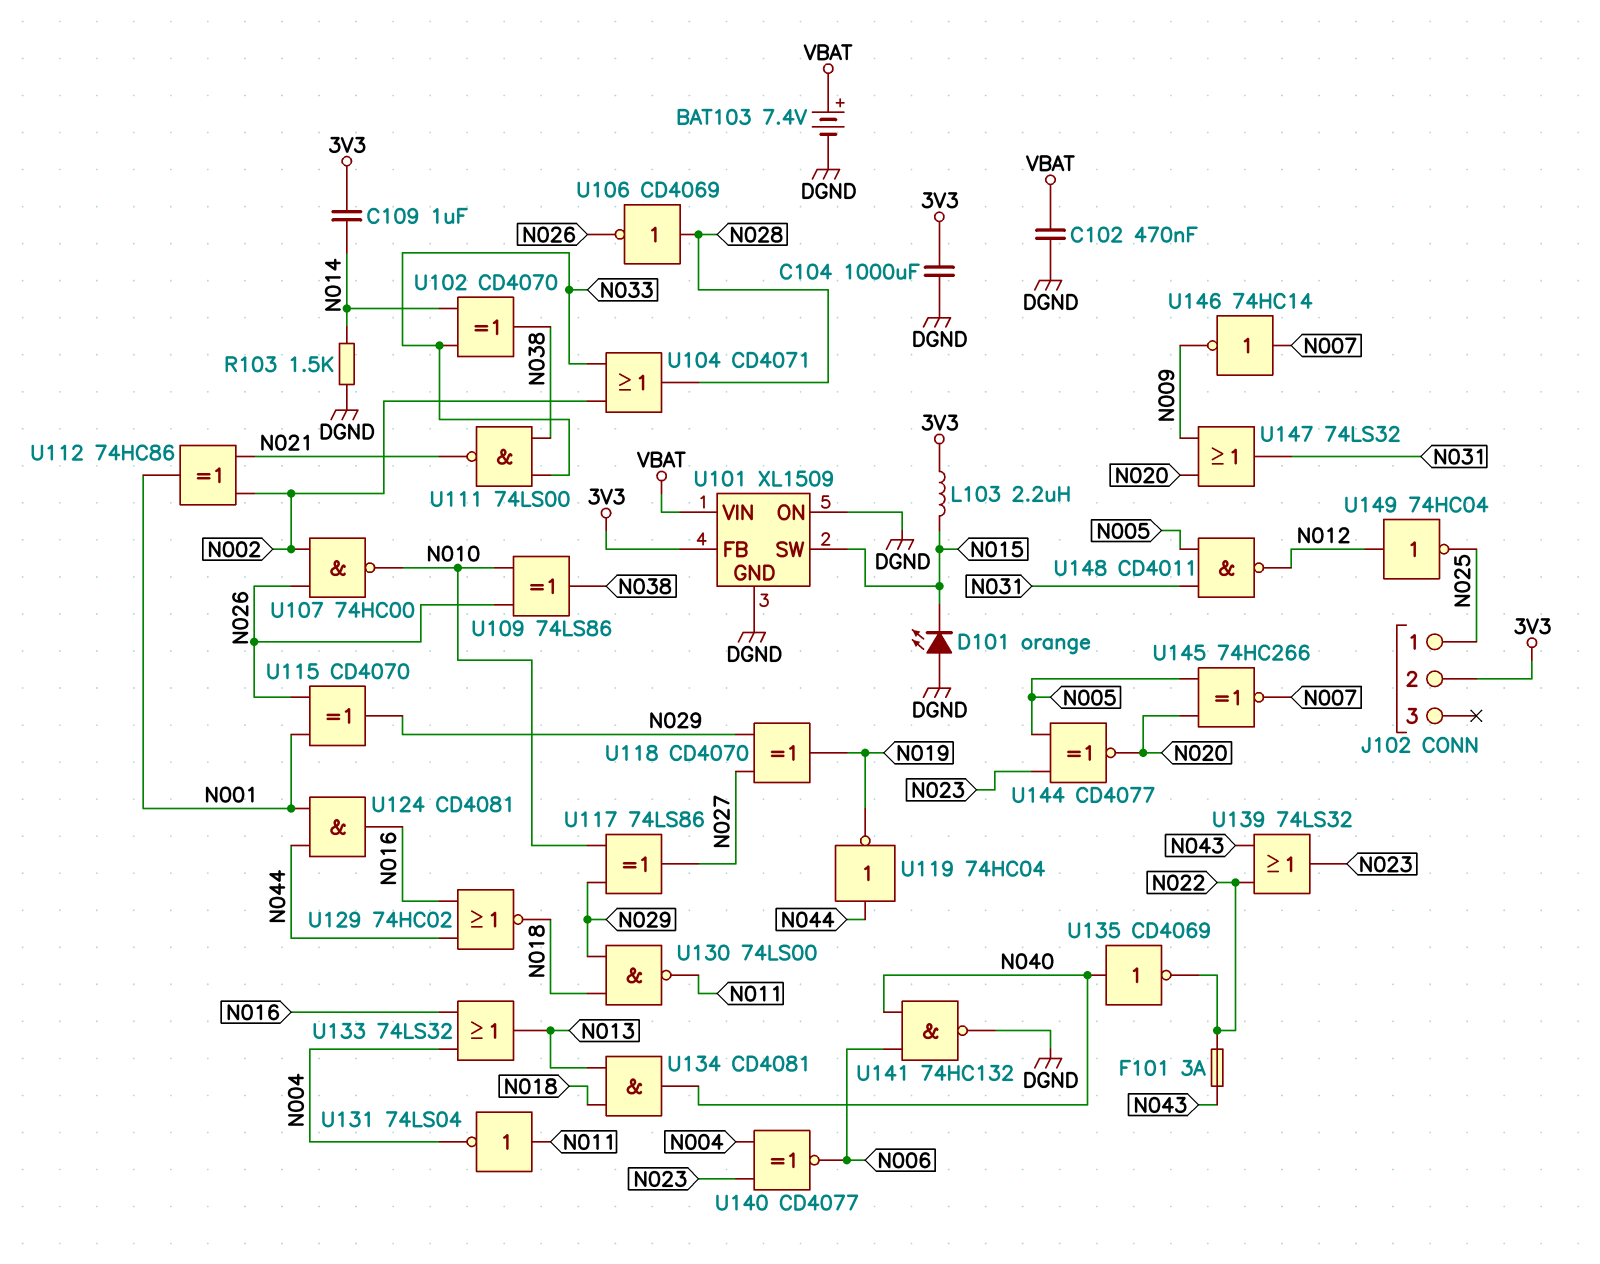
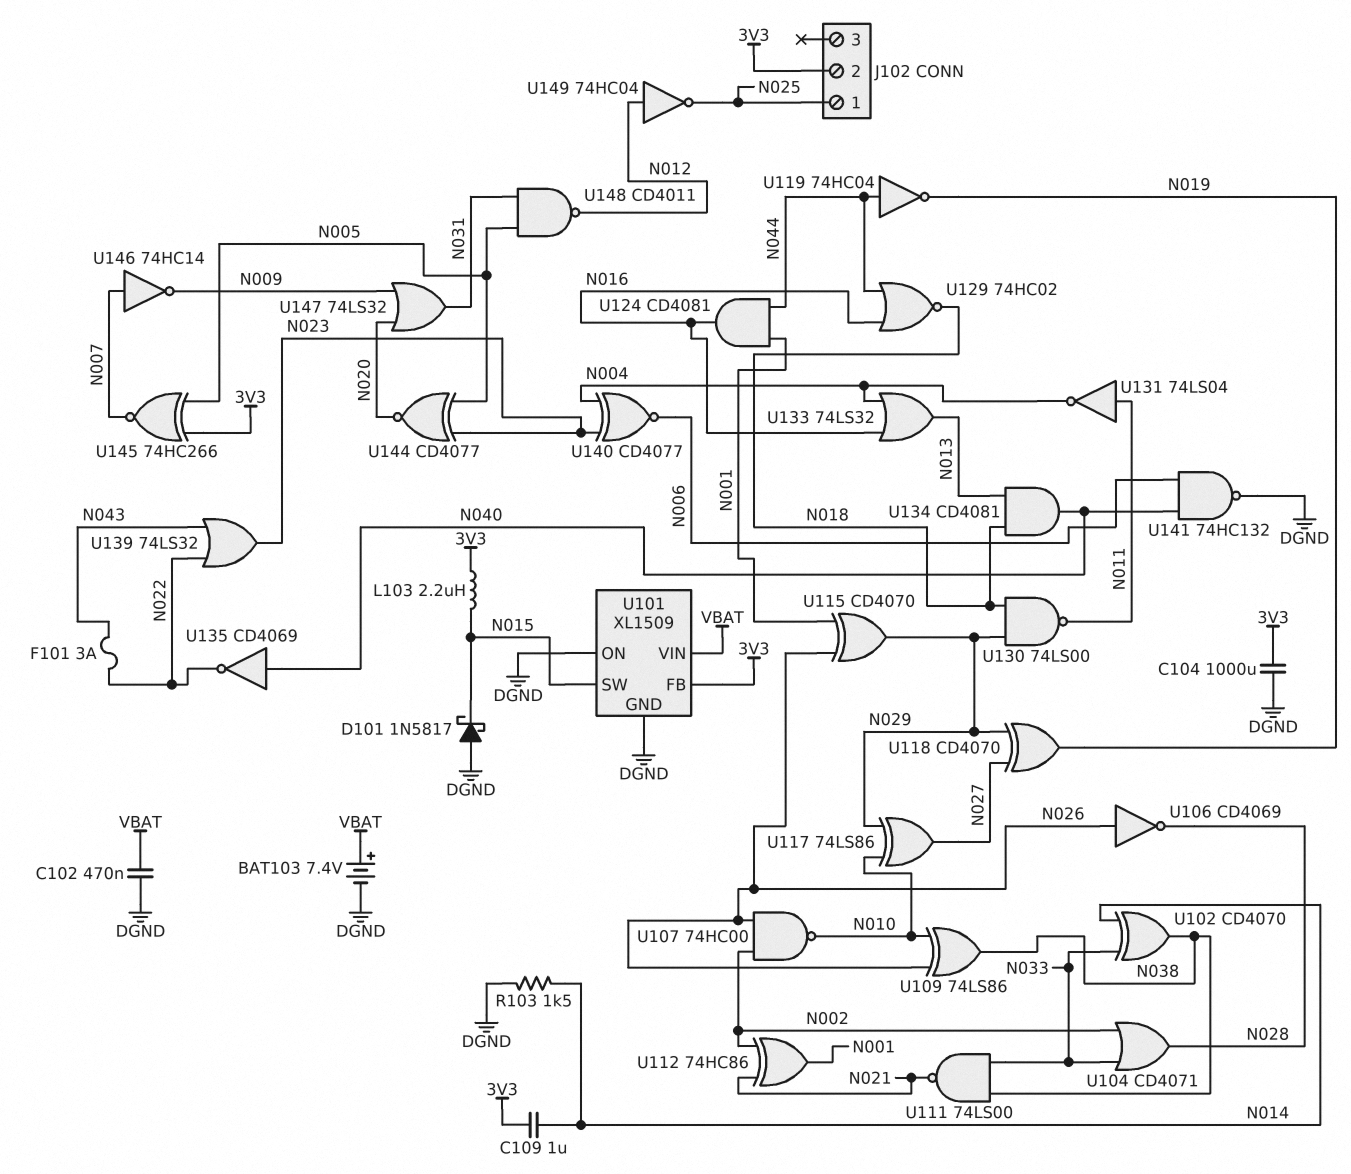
D101: LED orange (A DGND, K N015) -> schottky 1N5817 (A DGND, K N015)
U106: NOT CD4069 (in N028, out N026) -> NOT CD4069 (in N026, out N028)
U145: XNOR 74HC266 (in N005, in N020, out N007) -> XNOR 74HC266 (in 3V3, in N005, out N007)

